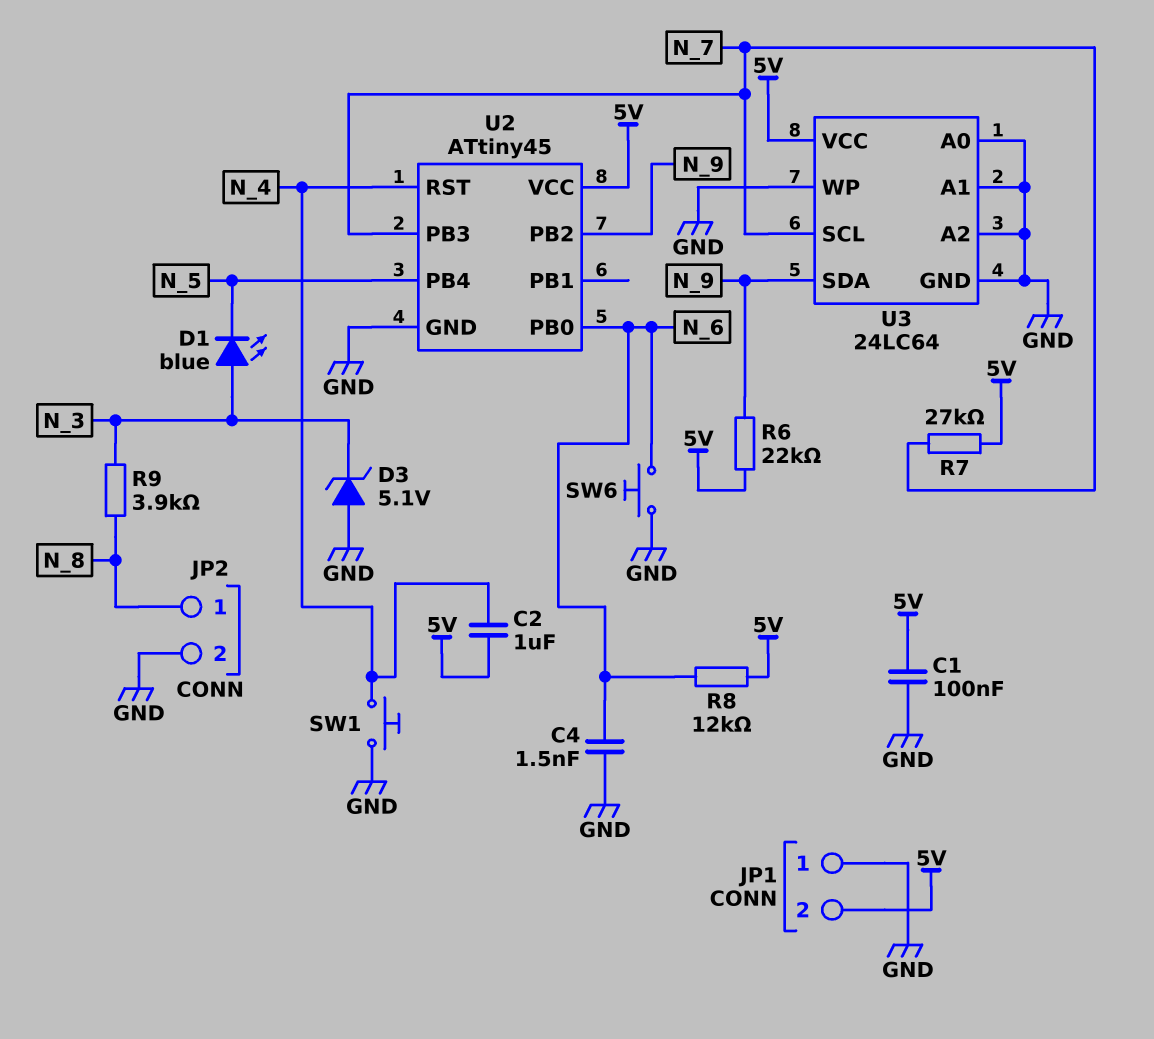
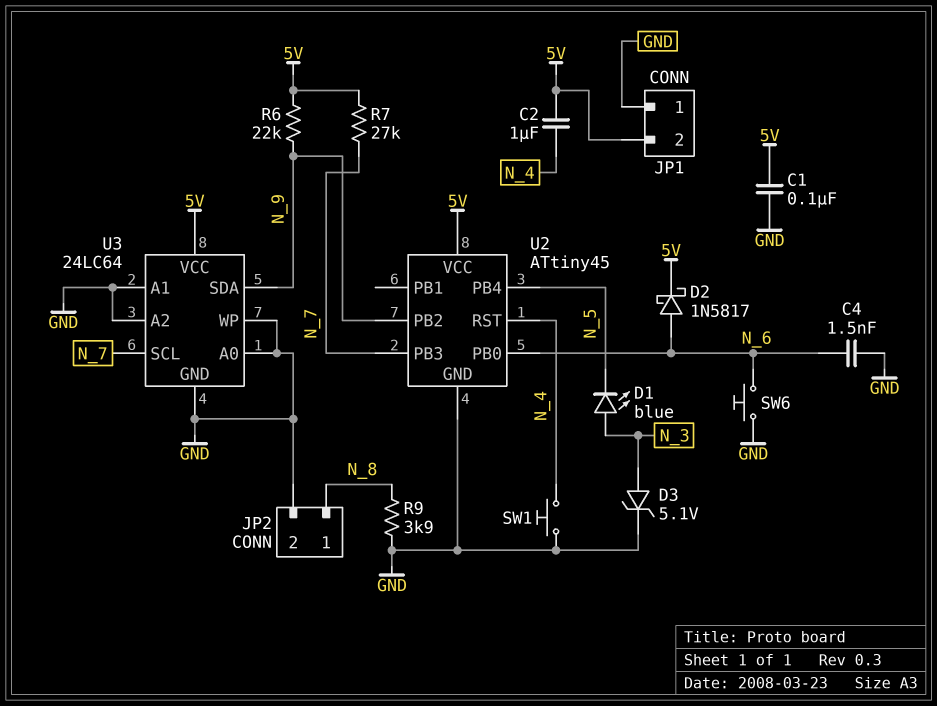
D2: none -> schottky 1N5817 (A N_6, K 5V)
D3: zener 5.1V (A GND, K N_3) -> zener 5.1V (A N_3, K GND)
R8: 12k (5V, N_6) -> none
R9: 3.9k (N_3, N_8) -> 3.9k (GND, N_8)

